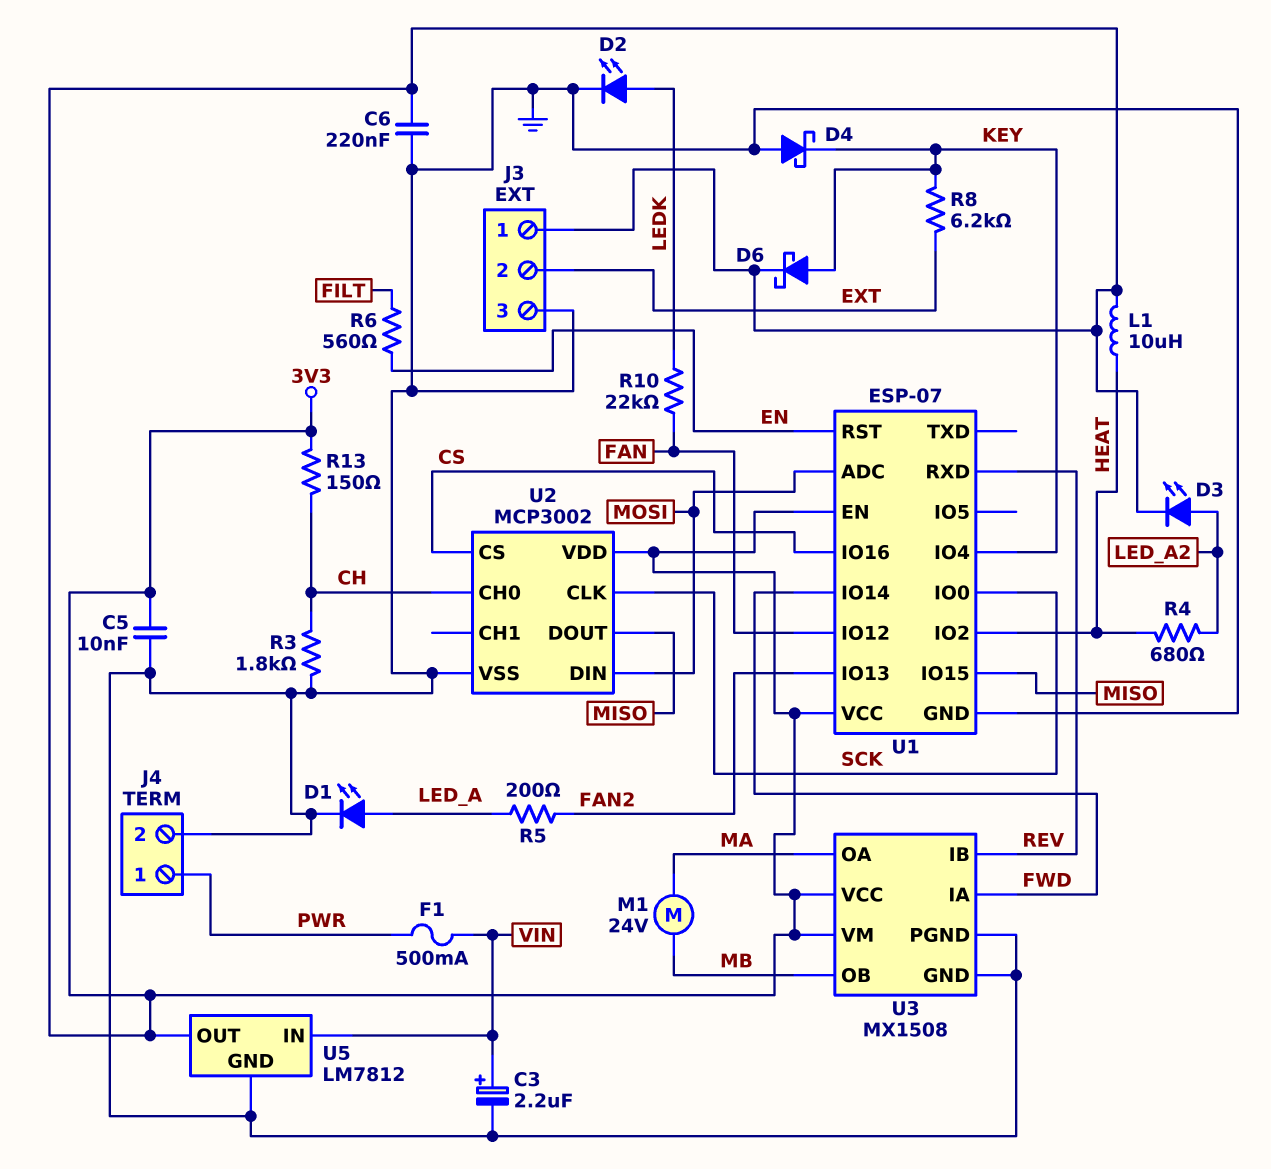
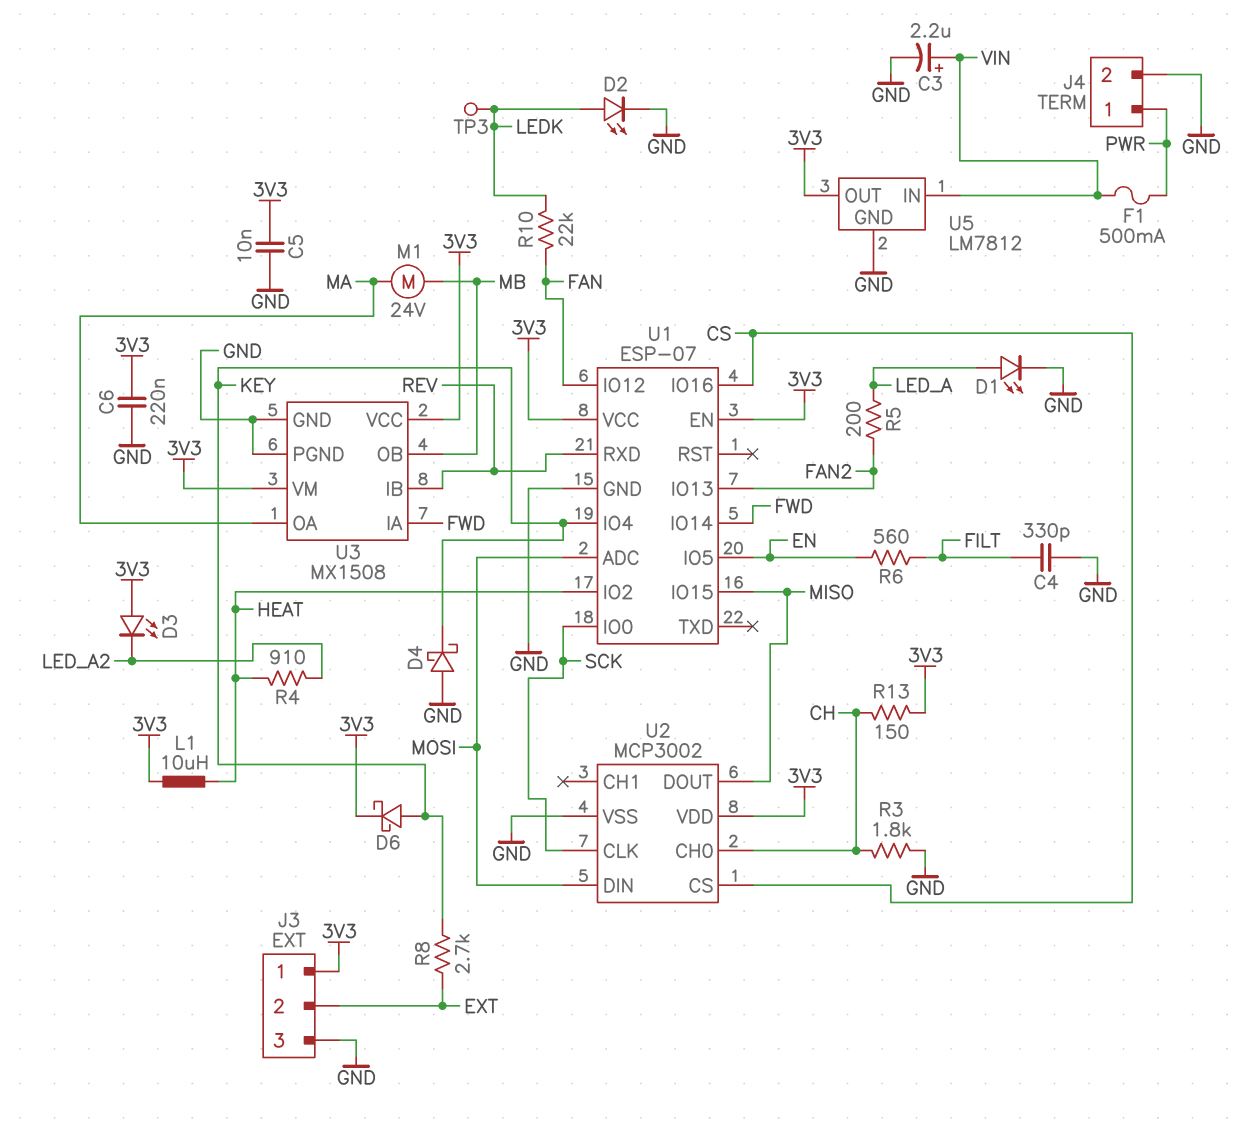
C4: none -> 330pF (FILT, GND)
D3: LED (A LED_A2, K 3V3) -> LED (A 3V3, K LED_A2)
R4: 680 (HEAT, LED_A2) -> 910 (HEAT, LED_A2)
R8: 6.2k (EXT, KEY) -> 2.7k (EXT, KEY)
TP3: none -> test point (LEDK)
U1 pin IO5: none -> EN
U1 pin RST: EN -> none

